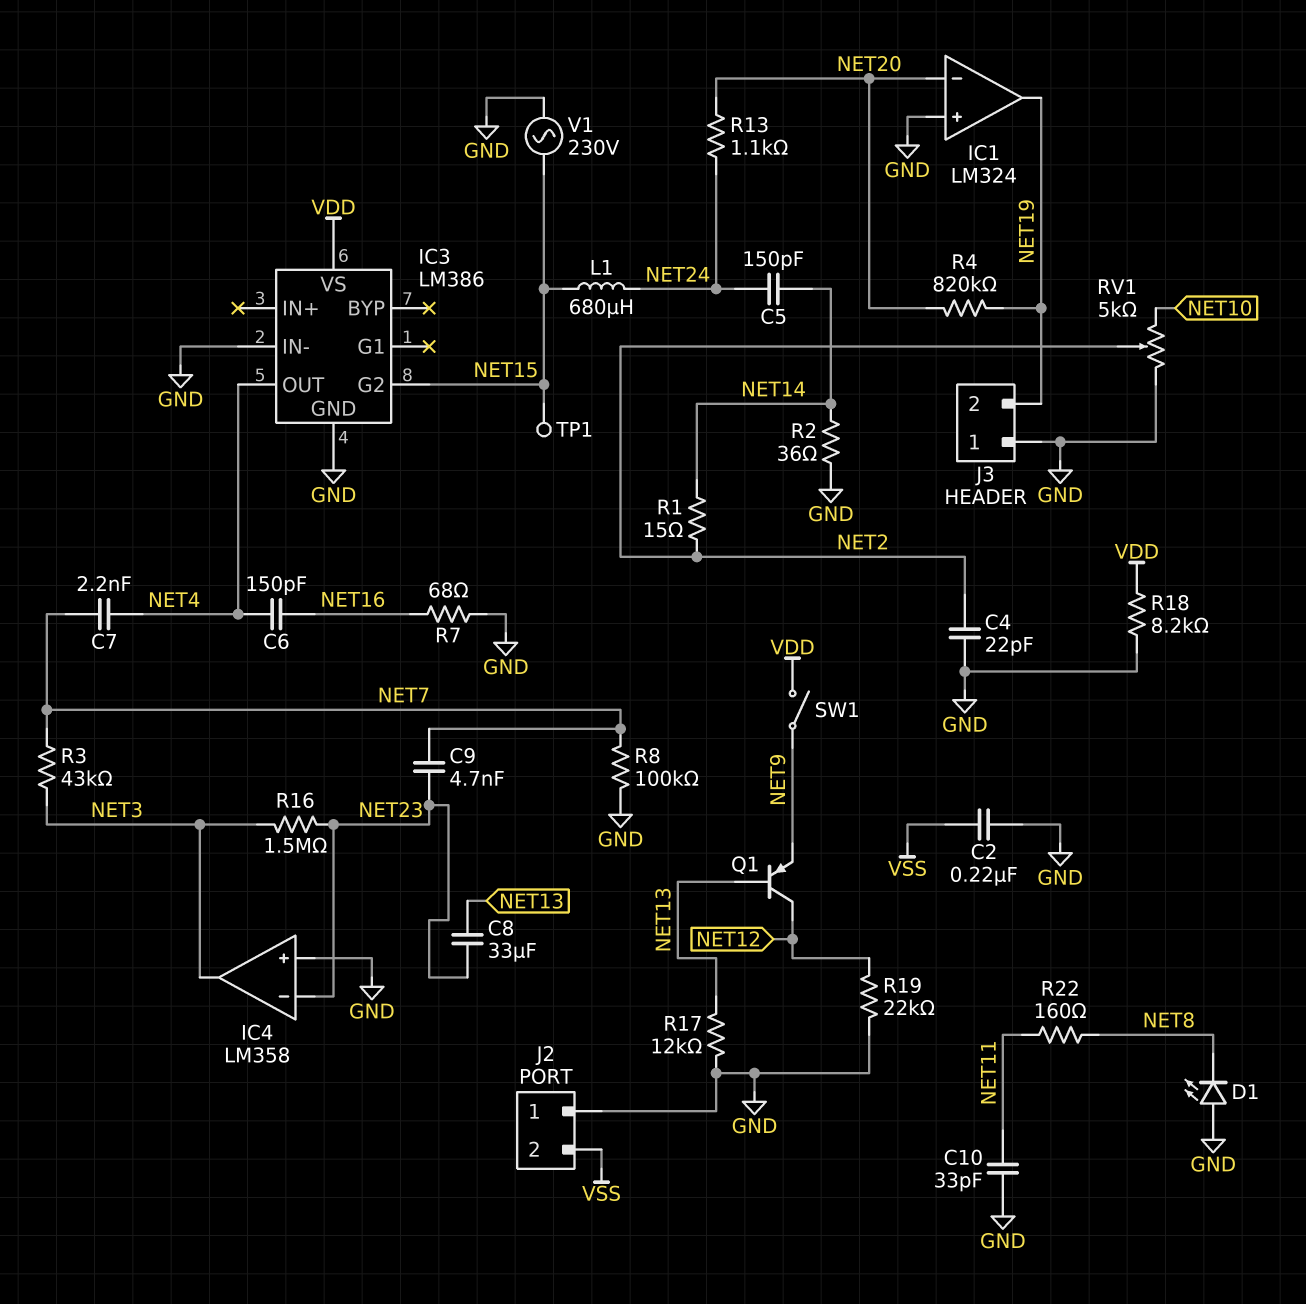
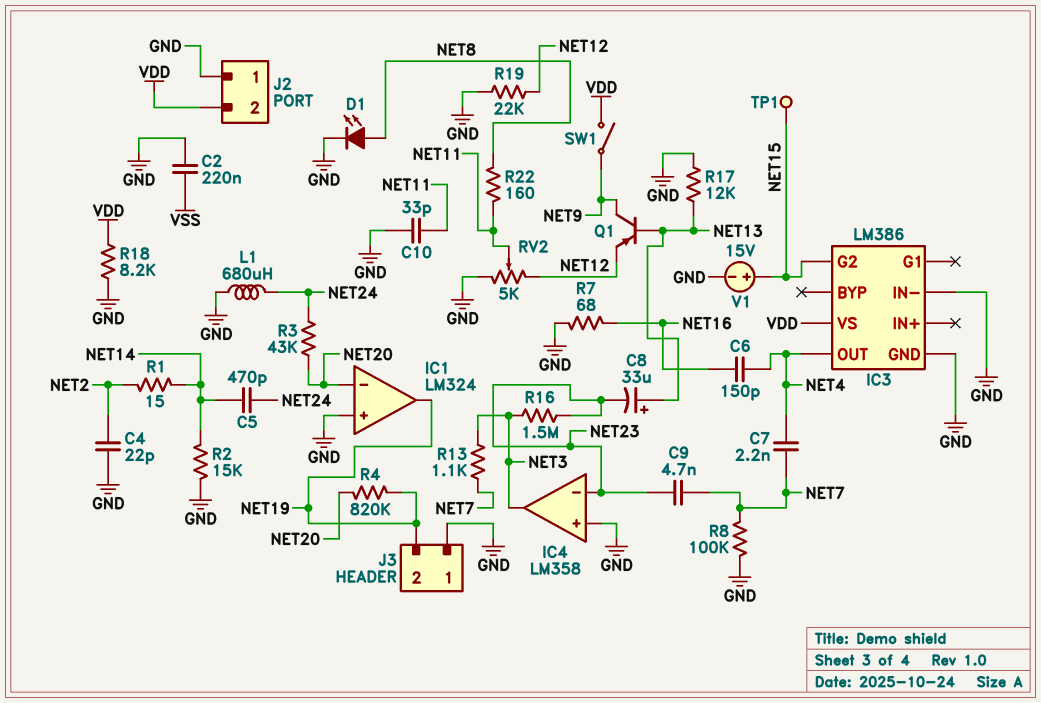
C5: 150pF (NET14, NET24) -> 470pF (NET14, NET24)
C8: 33uF (NET13, NET23) -> 33uF (plus NET13, minus NET23)
D1: LED (A GND, K NET8) -> LED (A NET8, K GND)
J2 pin 2: VSS -> VDD
L1: 680uH (NET15, NET24) -> 680uH (GND, NET24)
Q1: PNP (B NET13, C NET12, E NET9) -> PNP (B NET13, C NET9, E NET12)
R2: 36 (GND, NET14) -> 15k (GND, NET14)
R3: 43k (NET3, NET7) -> 43k (NET20, NET24)
R13: 1.1k (NET20, NET24) -> 1.1k (NET3, NET7)
RV1: 5k (GND, NET10, wiper NET2) -> none
RV2: none -> 5k (GND, NET12, wiper NET11)
V1: AC 230V (GND, NET15) -> 15V (plus NET15, minus GND)

